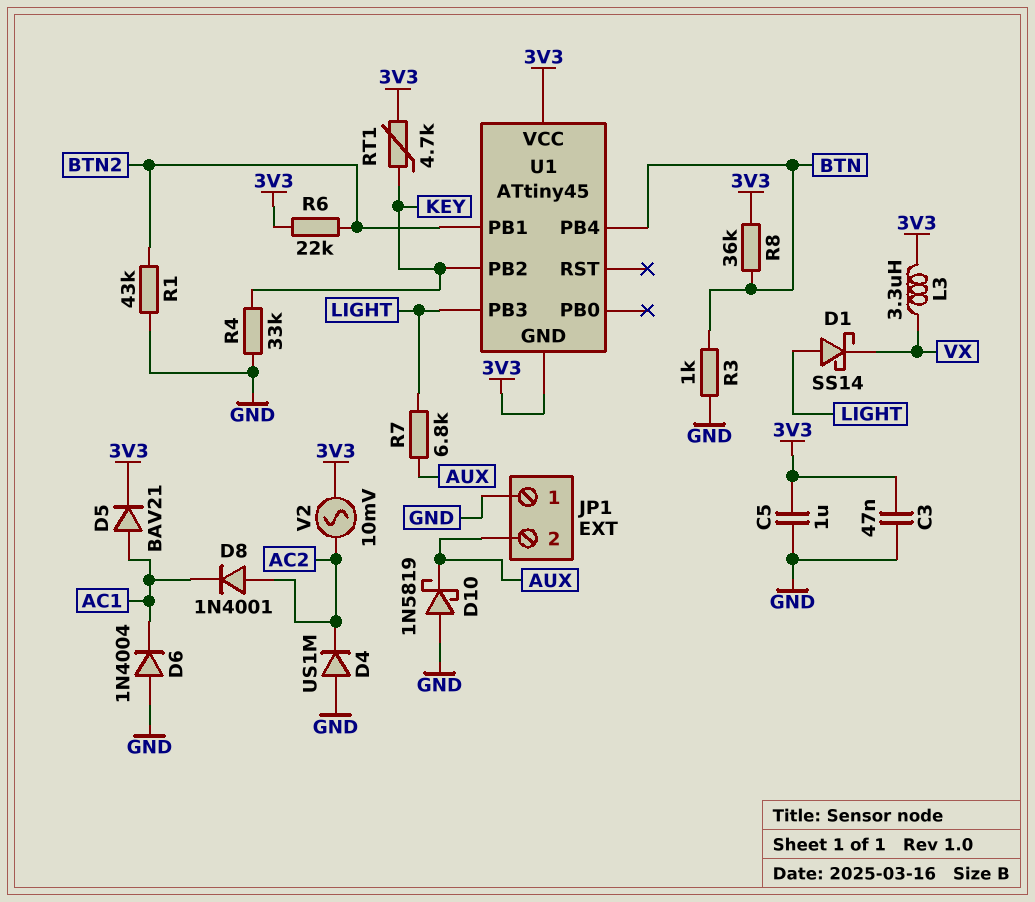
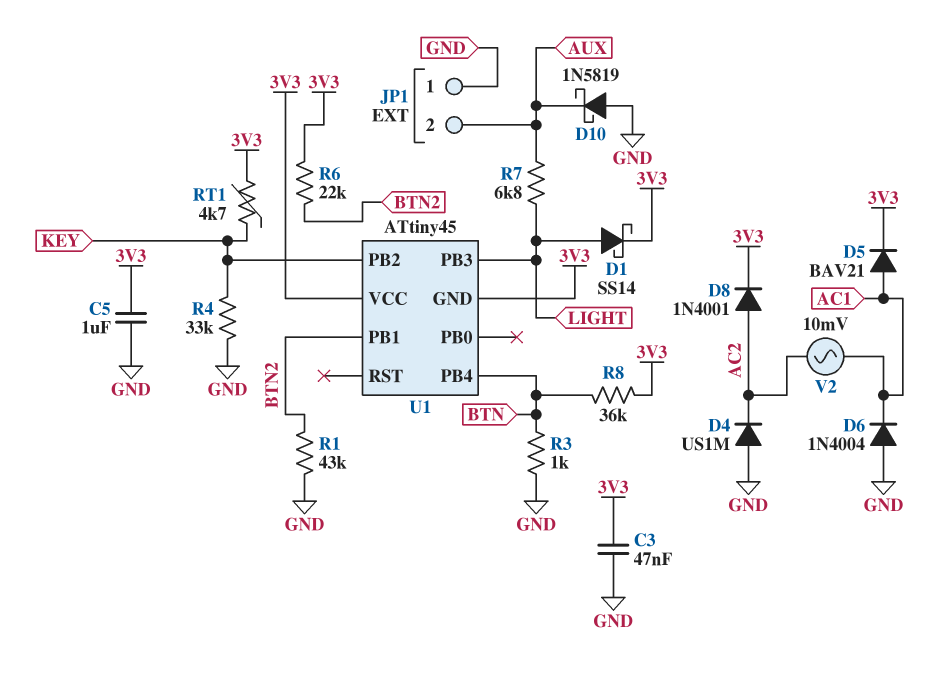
D1: schottky SS14 (A LIGHT, K VX) -> schottky SS14 (A LIGHT, K 3V3)
D8: diode 1N4001 (A AC2, K AC1) -> diode 1N4001 (A AC2, K 3V3)
L3: 3.3uH (3V3, VX) -> none
V2: AC 10mV (3V3, AC2) -> AC 10mV (AC1, AC2)

